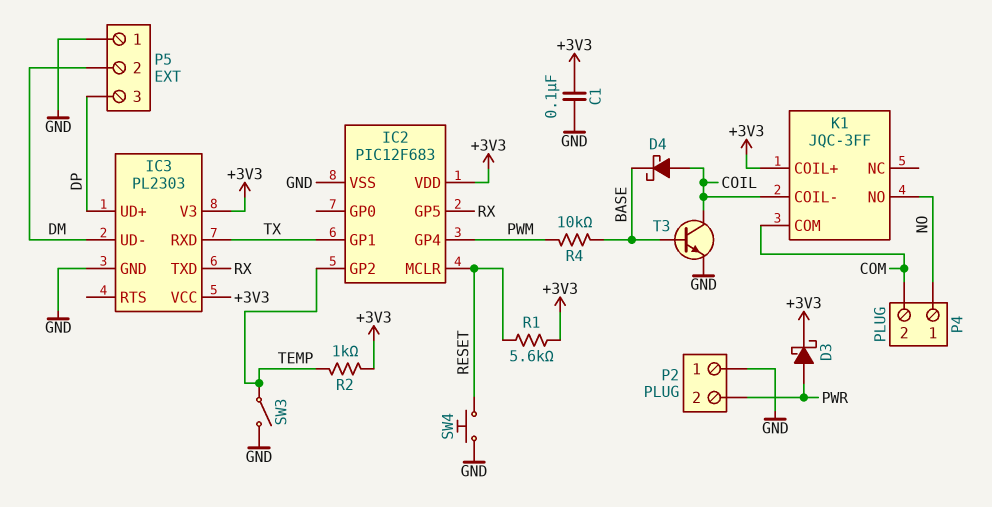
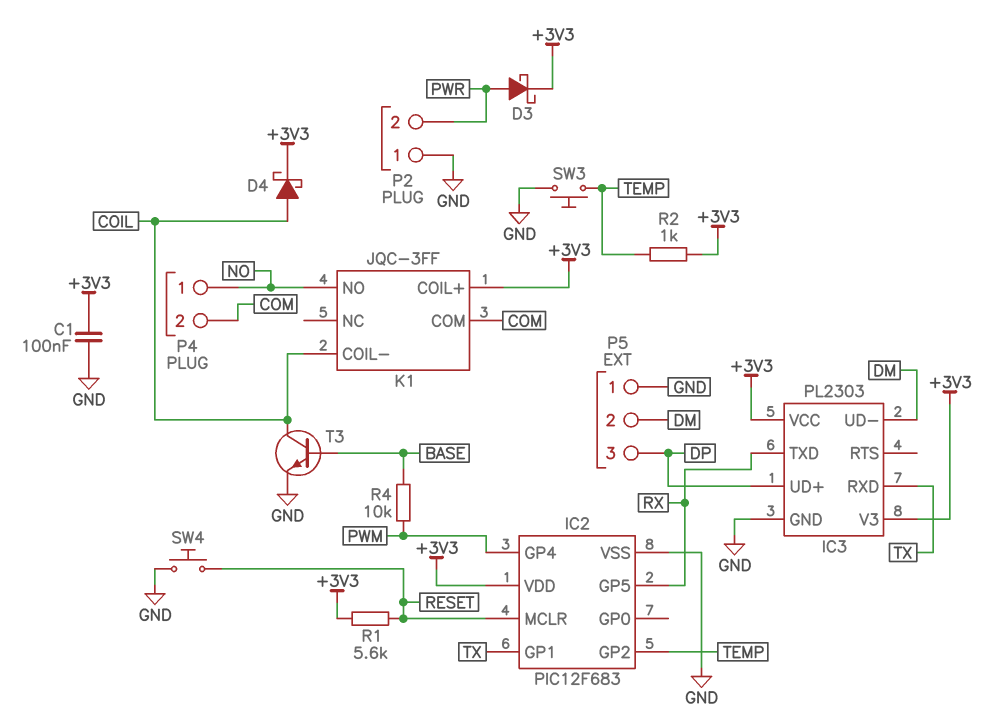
D4: schottky (A COIL, K BASE) -> schottky (A COIL, K +3V3)
SW3: switch (GND, TEMP) -> button (GND, TEMP)

